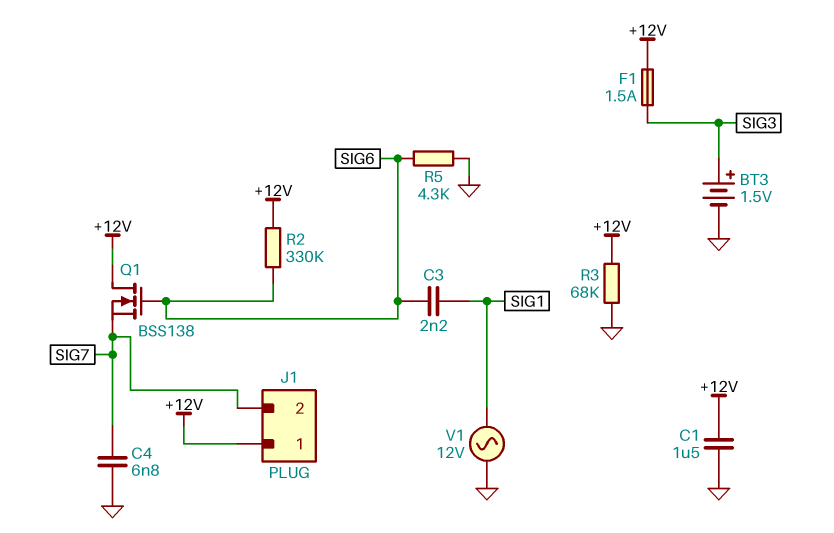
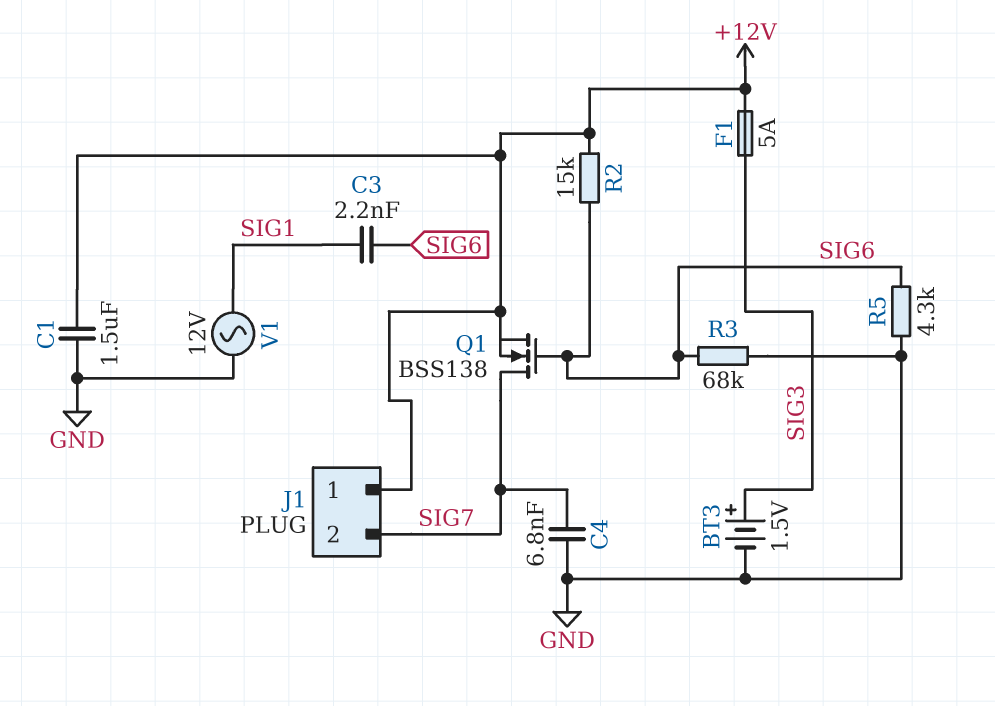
F1: 1.5A (+12V, SIG3) -> 5A (+12V, SIG3)
Q1: NMOS BSS138 (G SIG6, D +12V, S SIG7) -> NMOS BSS138 (G SIG6, D SIG7, S +12V)
R2: 330k (+12V, SIG6) -> 15k (+12V, SIG6)
R3: 68k (+12V, GND) -> 68k (GND, SIG6)

